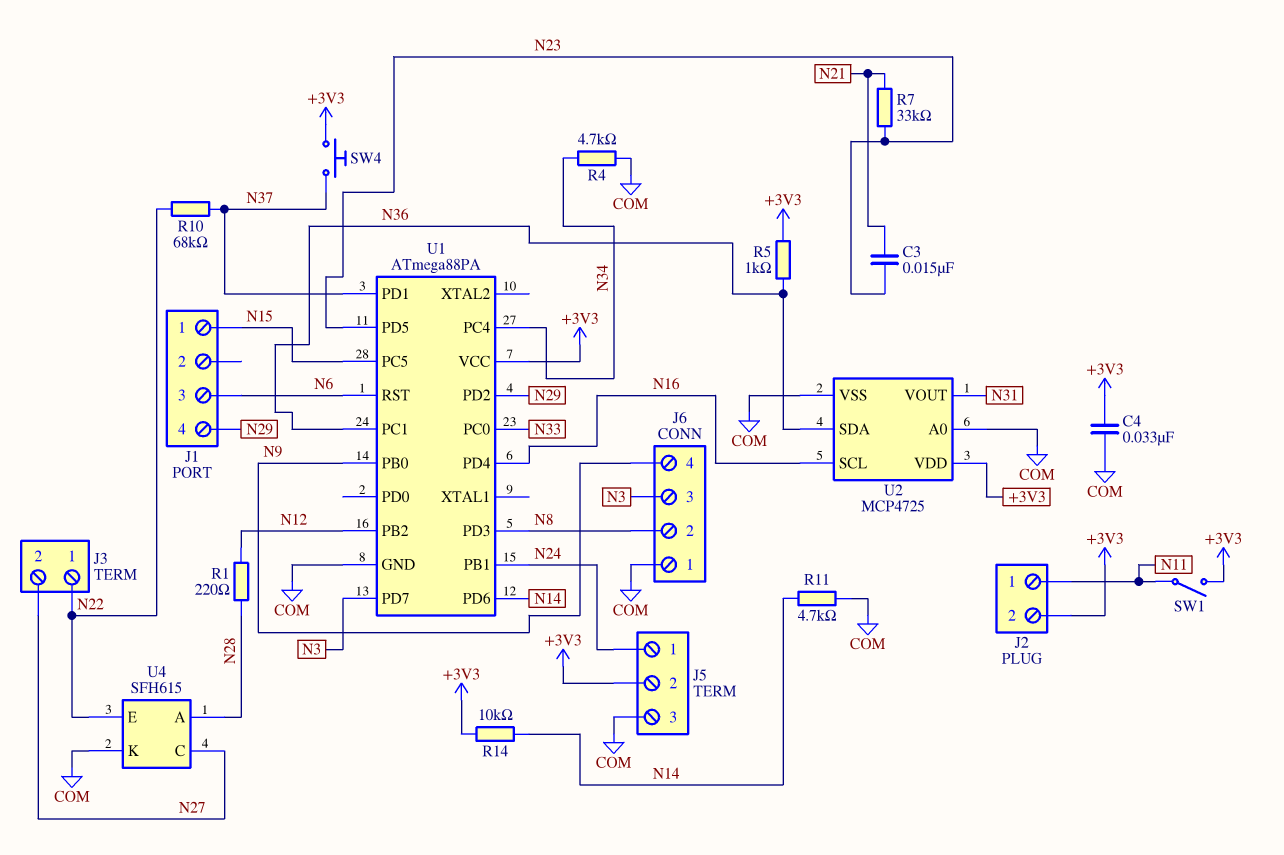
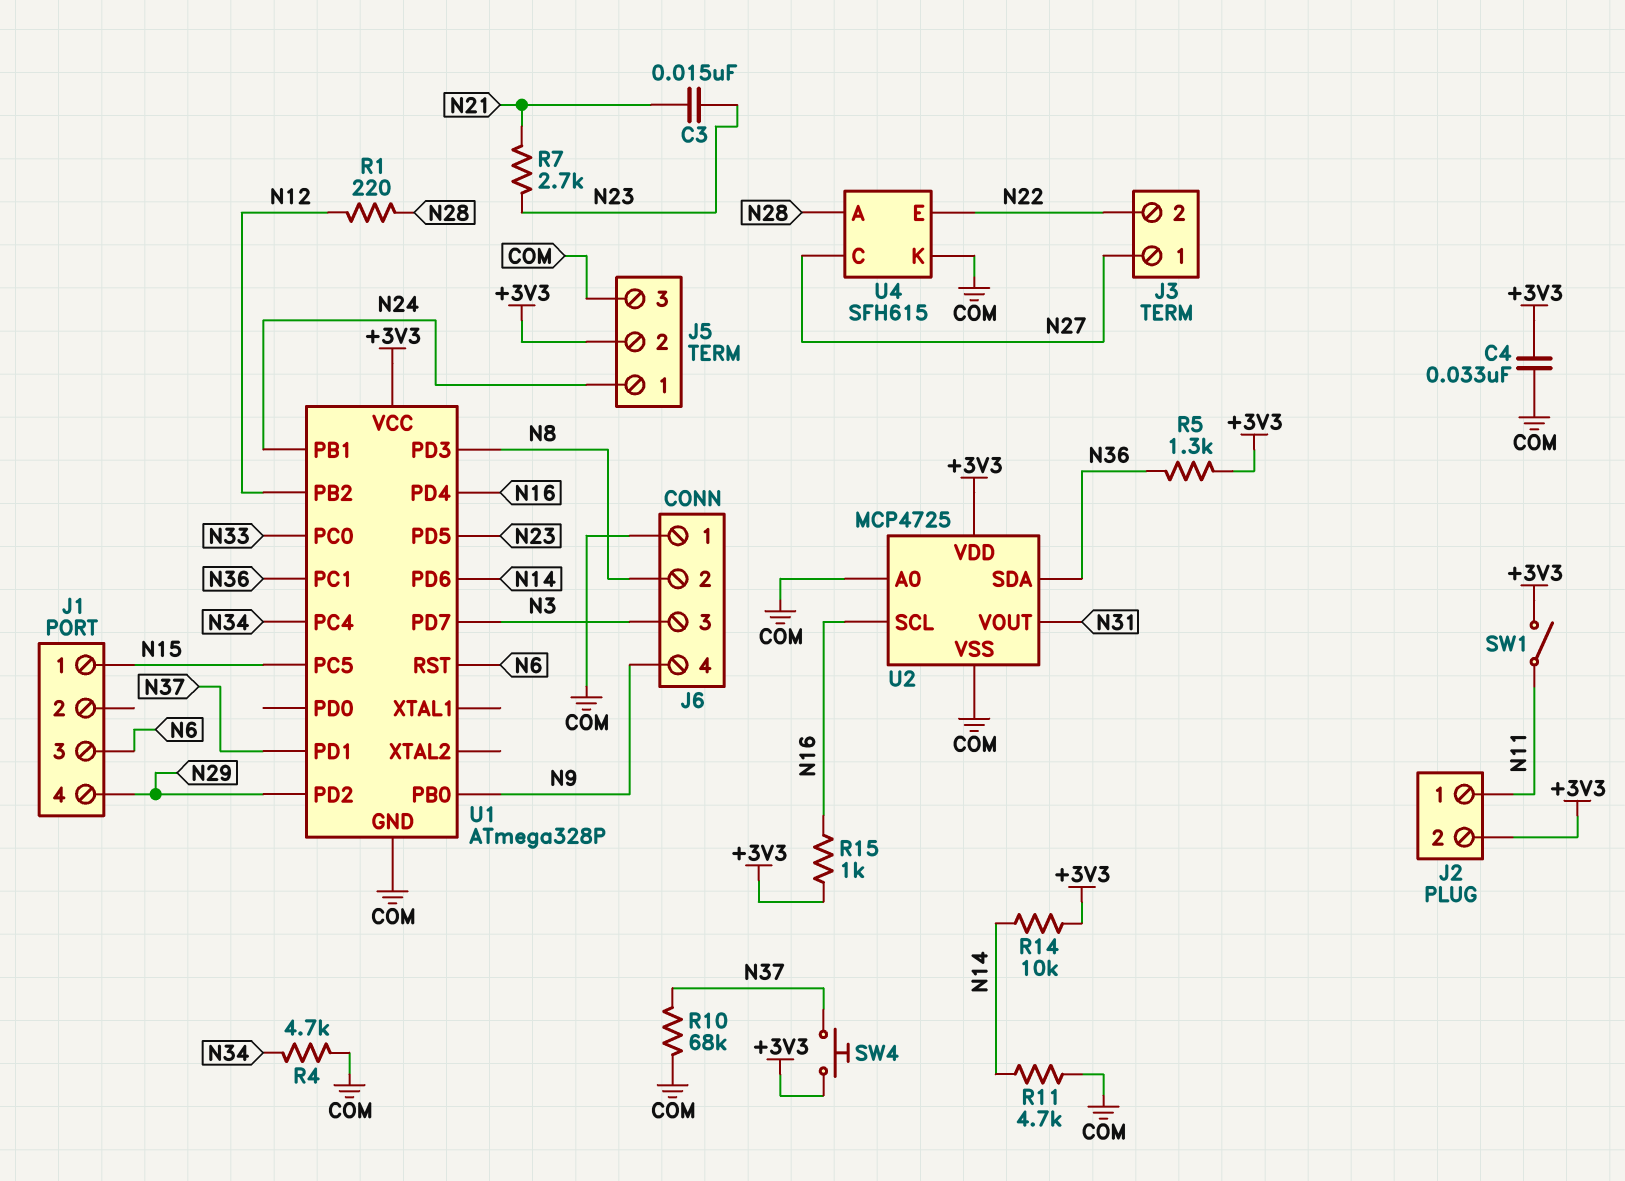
J3 pin 1: N22 -> N27
J3 pin 2: N27 -> N22
R5: 1k (+3V3, N36) -> 1.3k (+3V3, N36)
R7: 33k (N21, N23) -> 2.7k (N21, N23)
R10: 68k (N22, N37) -> 68k (COM, N37)
R15: none -> 1k (+3V3, N16)
U1: ATmega88PA -> ATmega328P

